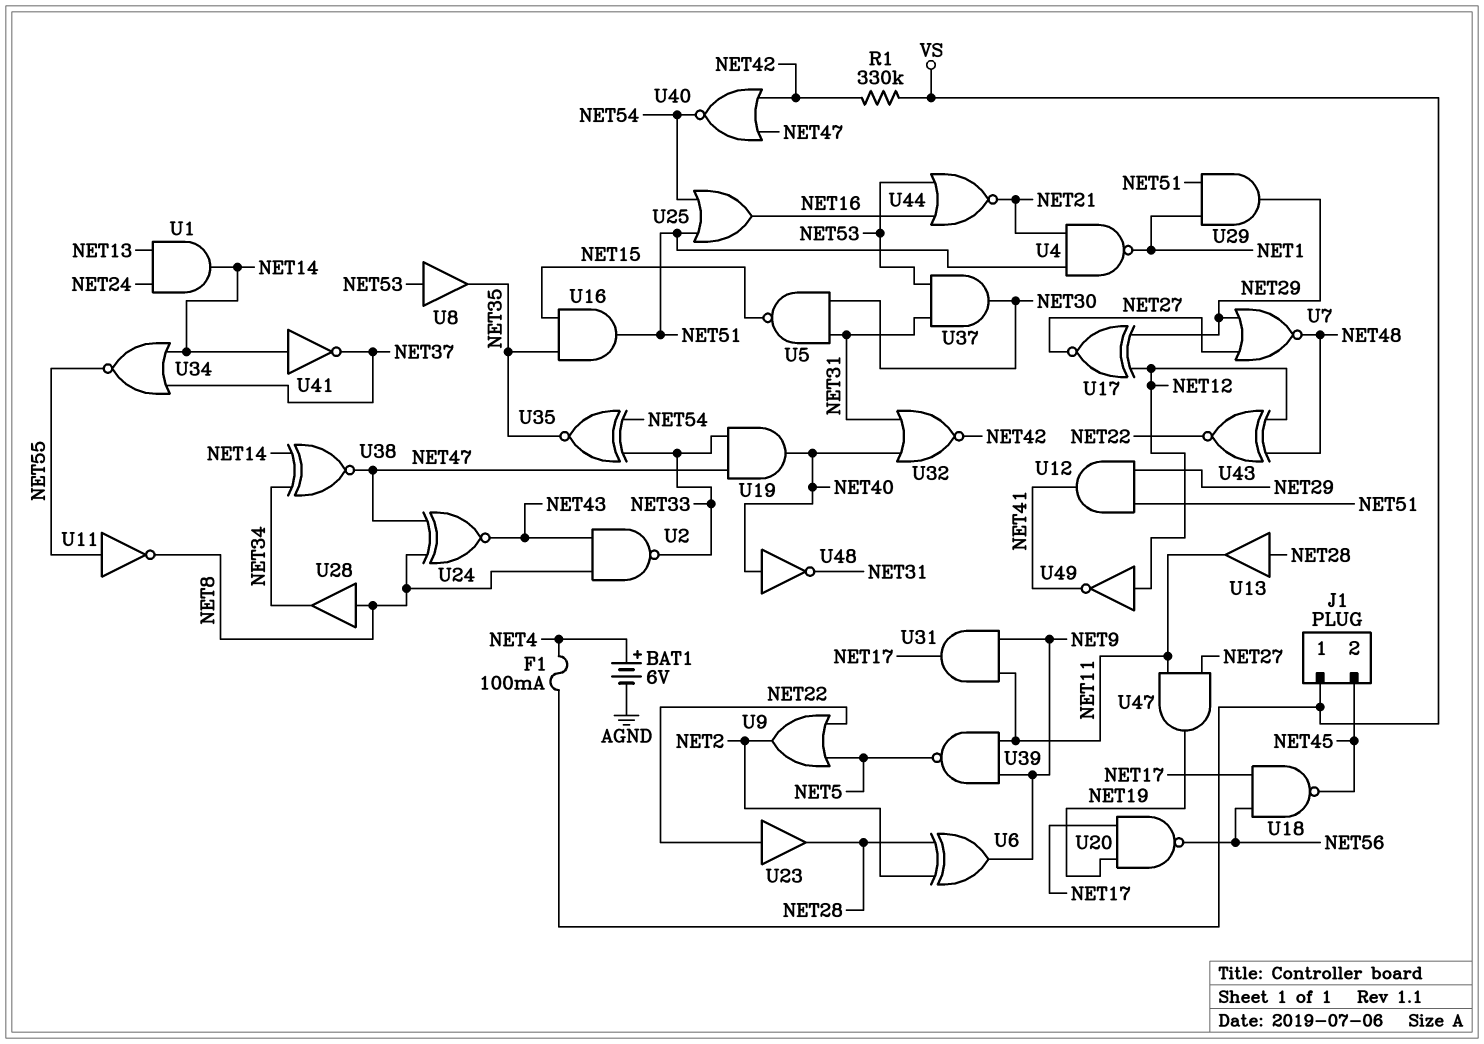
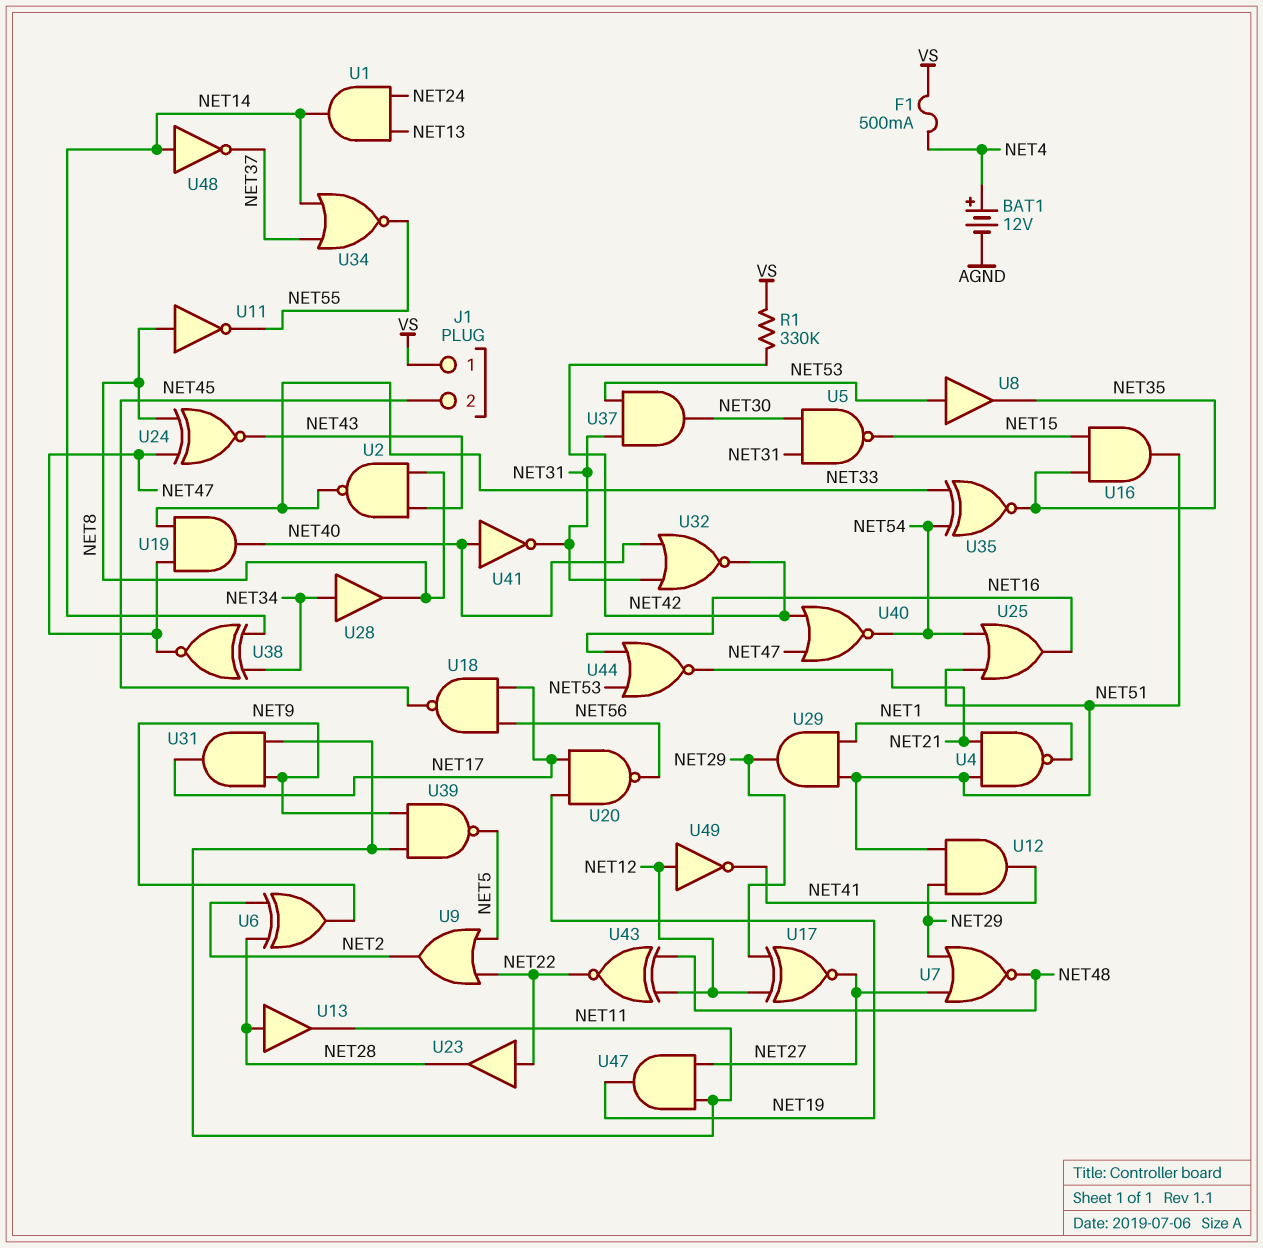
BAT1: 6V (plus NET4, minus AGND) -> 12V (plus NET4, minus AGND)
F1: 100mA (NET4, VS) -> 500mA (NET4, VS)
U11: NOT (in NET55, out NET8) -> NOT (in NET8, out NET55)
U28: buffer (in NET8, out NET34) -> buffer (in NET34, out NET8)
U41: NOT (in NET14, out NET37) -> NOT (in NET40, out NET31)
U48: NOT (in NET40, out NET31) -> NOT (in NET14, out NET37)

